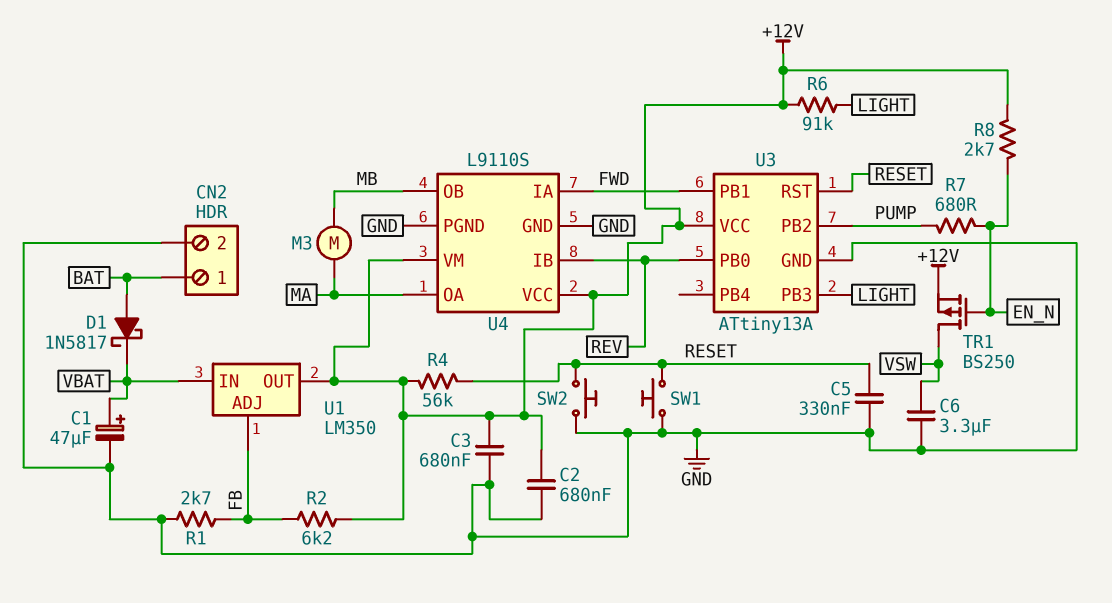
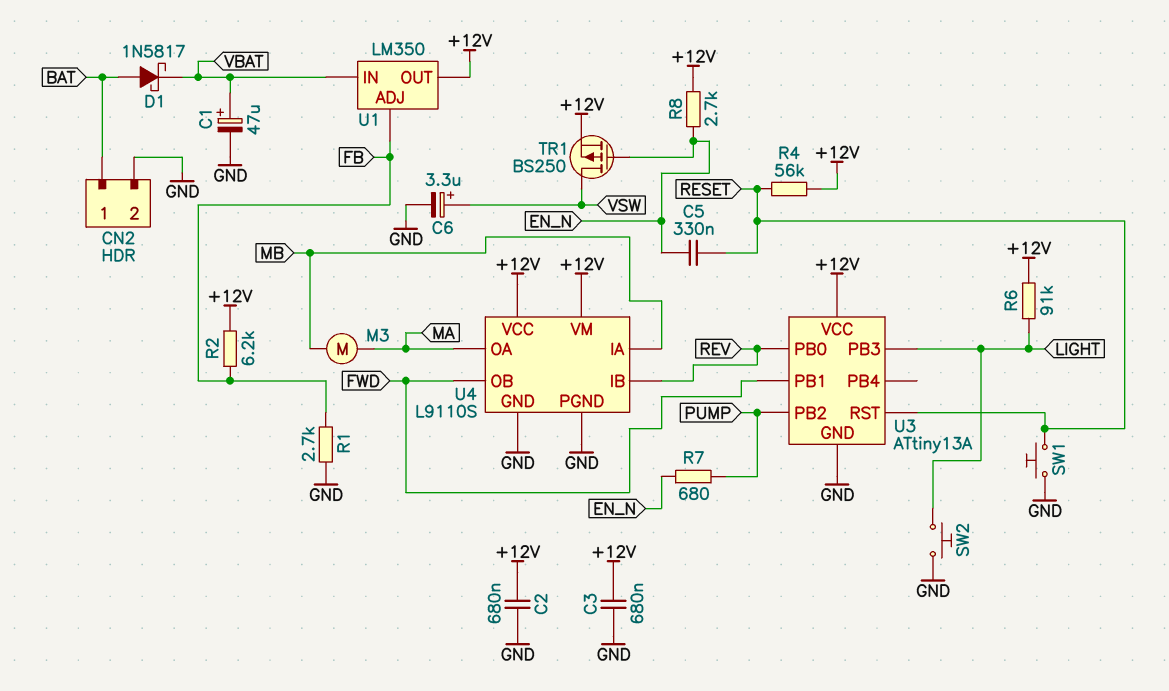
C5: 330nF (GND, RESET) -> 330nF (EN_N, RESET)
C6: 3.3uF (GND, VSW) -> 3.3uF (plus VSW, minus GND)
SW2: button (GND, RESET) -> button (GND, LIGHT)
U4 pin IA: FWD -> MB
U4 pin OB: MB -> FWD

